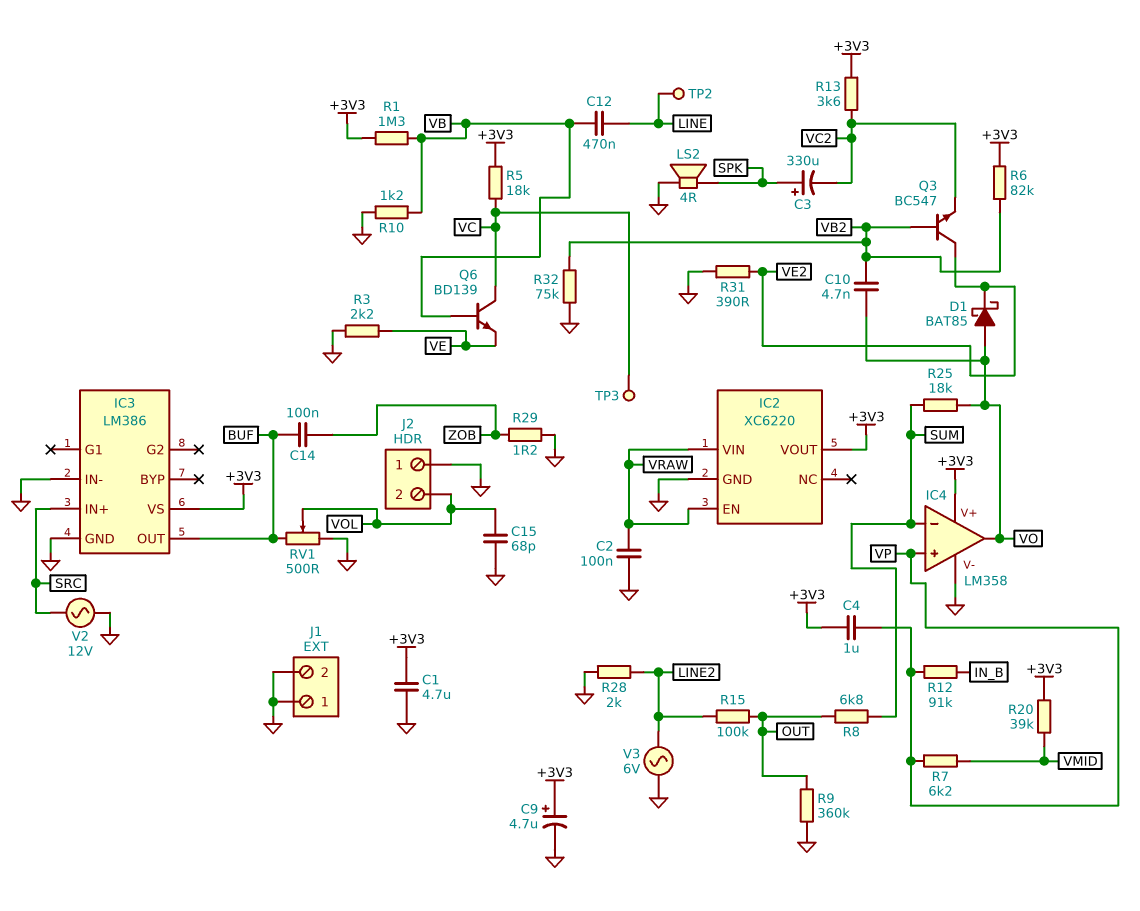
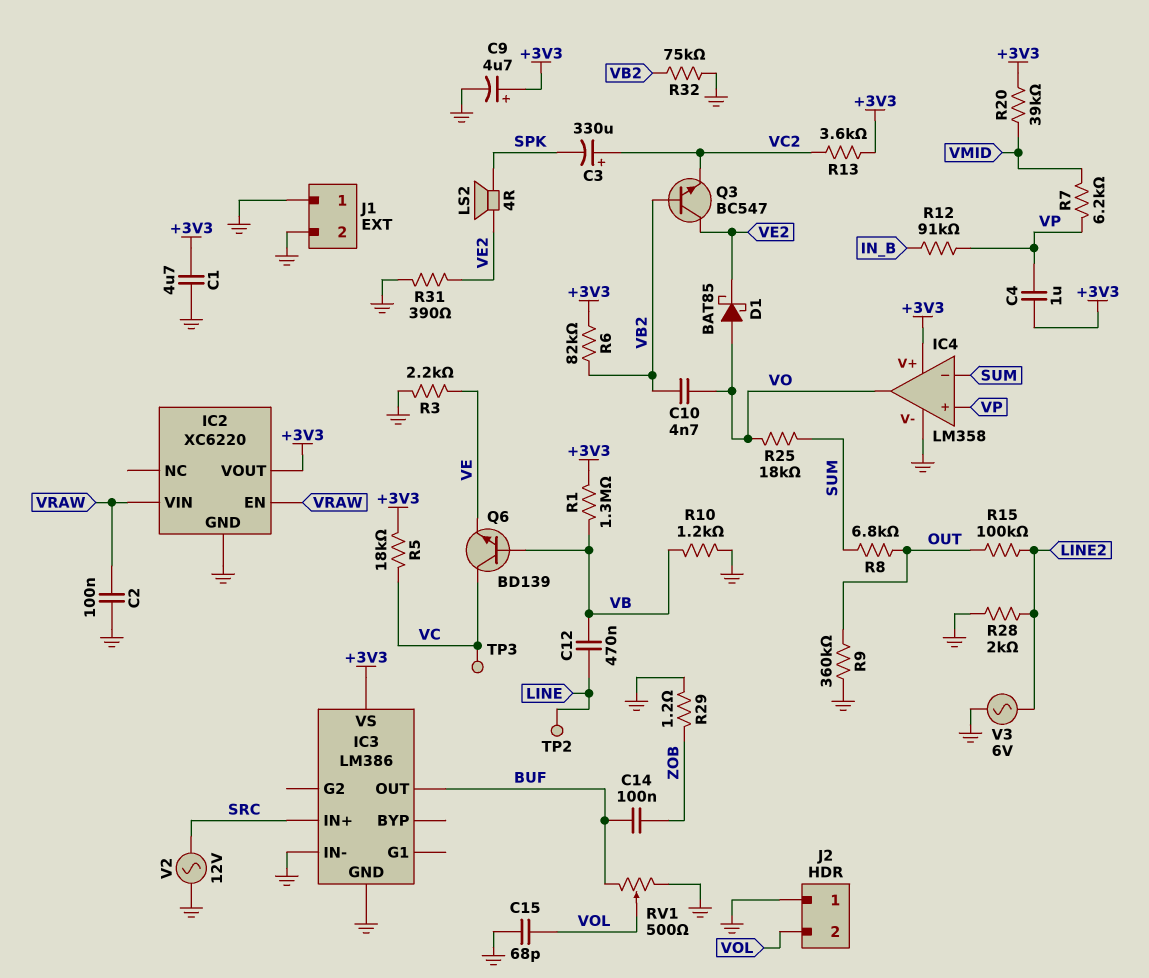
C3: 330uF (plus SPK, minus VC2) -> 330uF (plus VC2, minus SPK)
LS2: speaker 4R (GND, SPK) -> speaker 4R (SPK, VE2)

